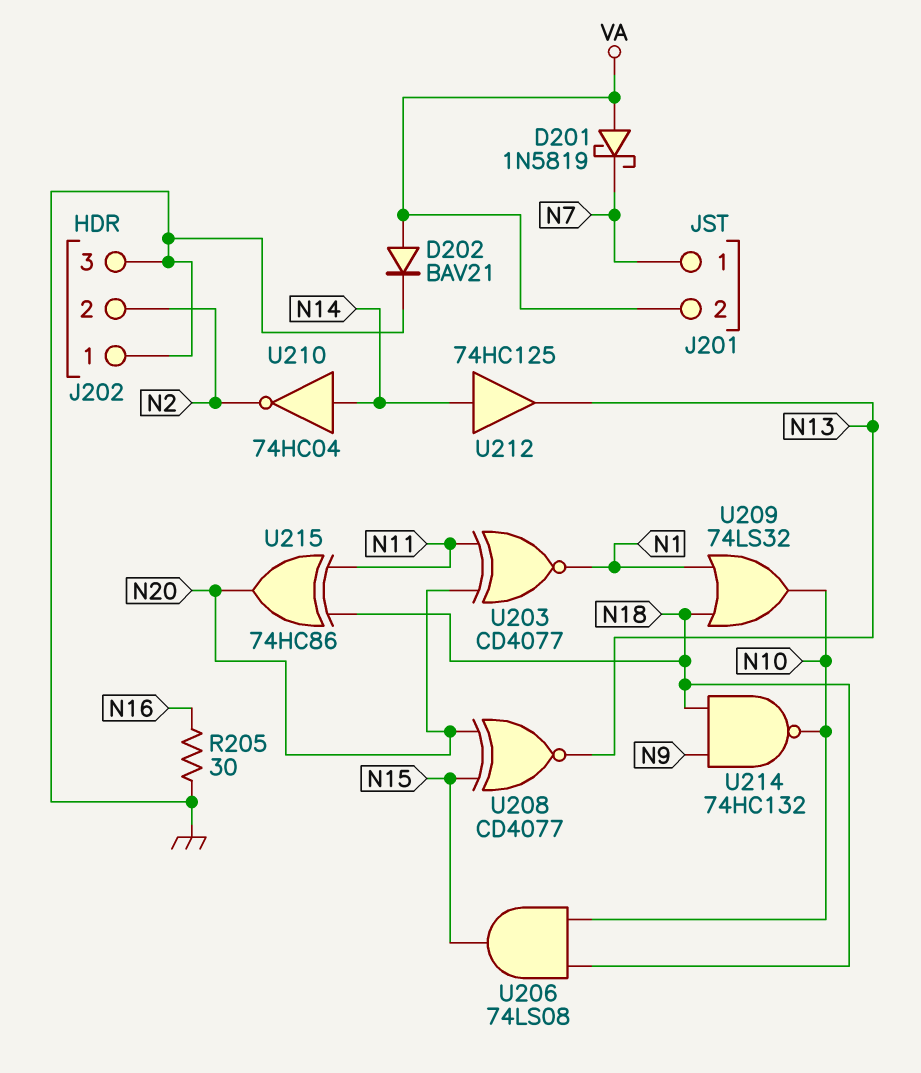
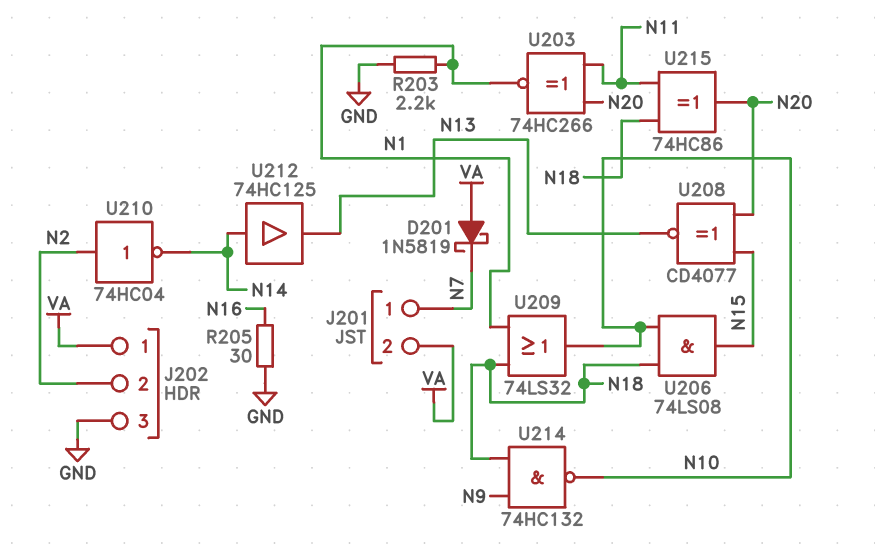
D202: diode BAV21 (A VA, K GND) -> none
J202 pin 1: GND -> VA
R203: none -> 2.2k (GND, N1)
U203: XNOR CD4077 (in N11, in N20, out N1) -> XNOR 74HC266 (in N11, in N20, out N1)
U210: NOT 74HC04 (in N14, out N2) -> NOT 74HC04 (in N2, out N14)

